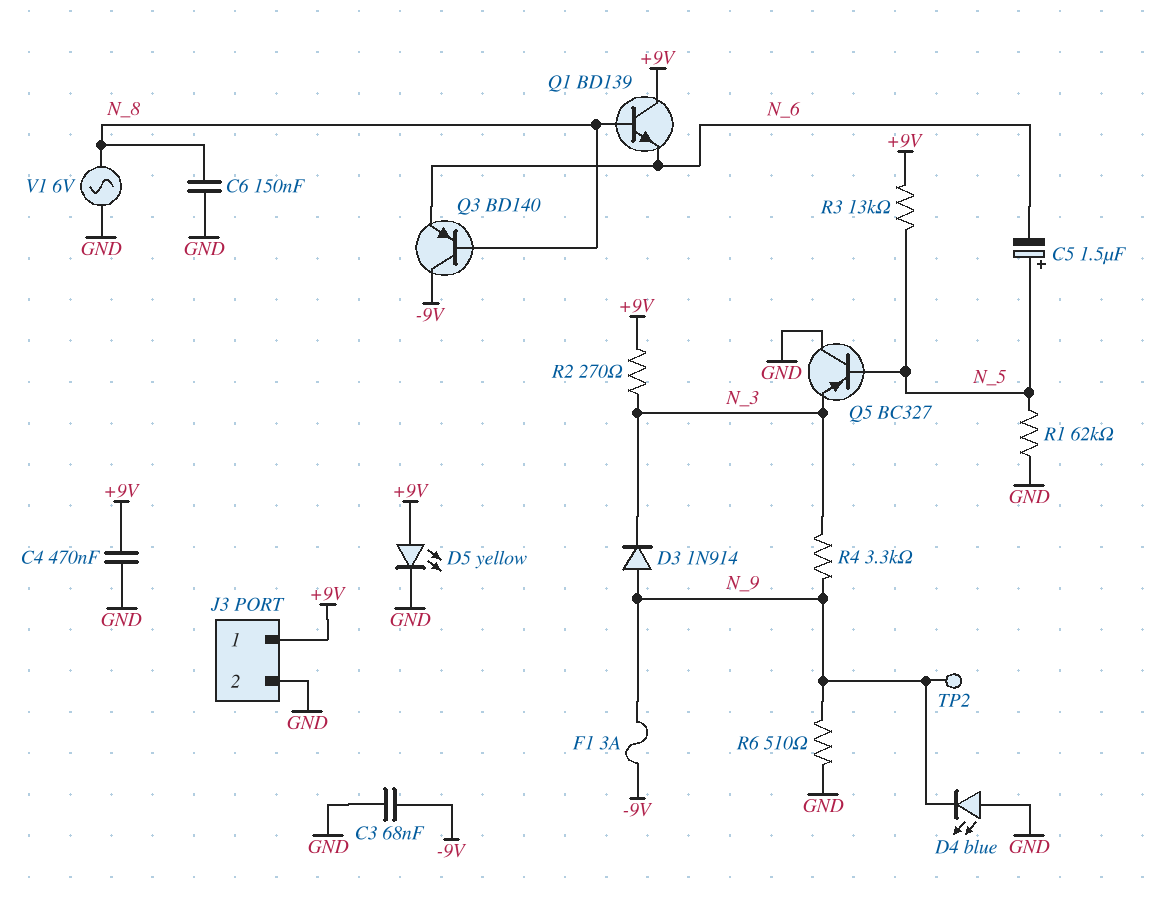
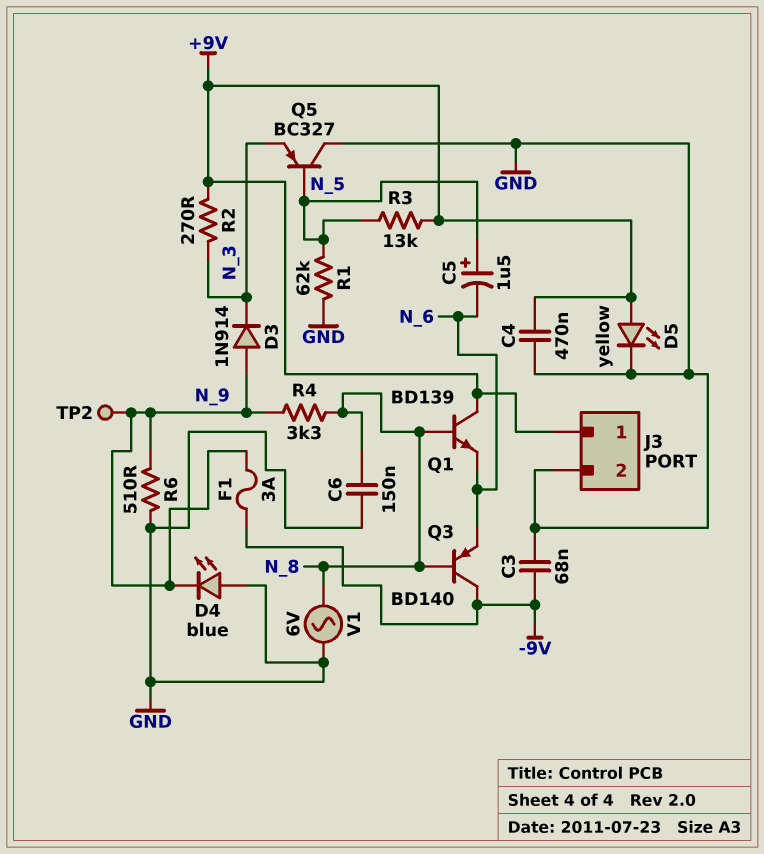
R4: 3.3k (N_3, N_9) -> 3.3k (N_8, N_9)

